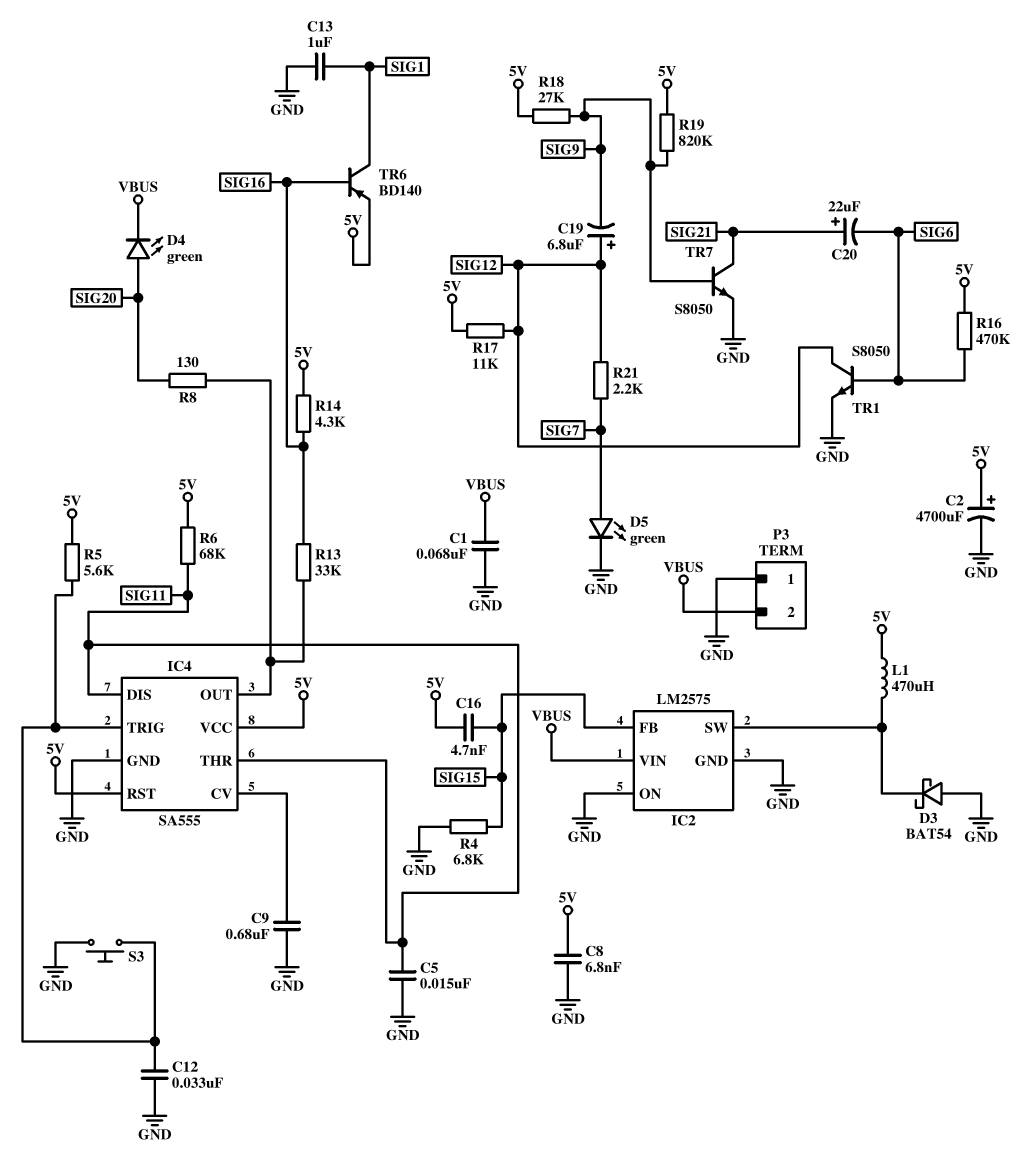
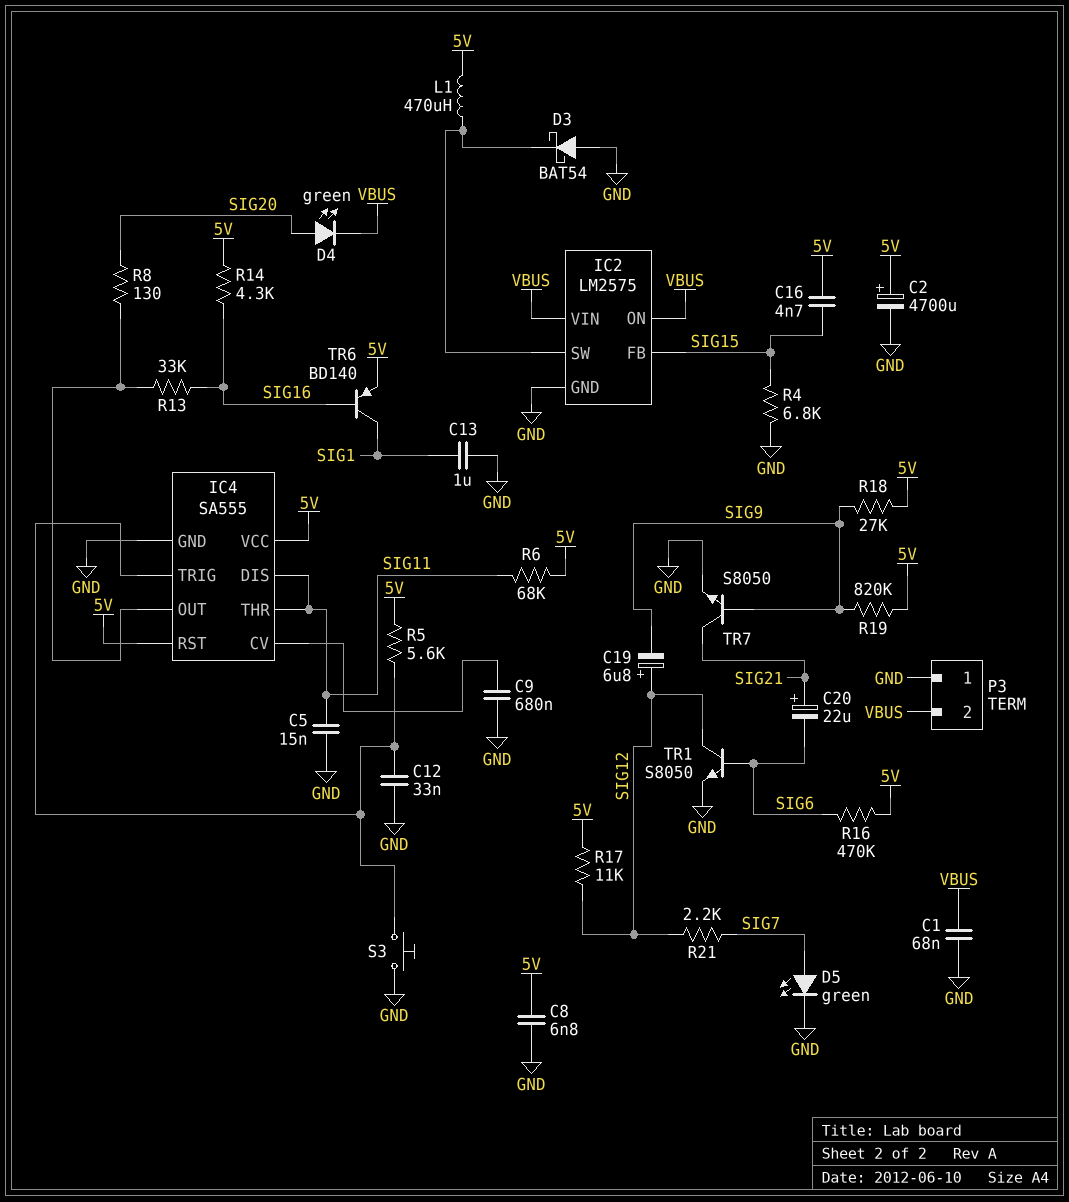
IC2 pin ON: GND -> VBUS

